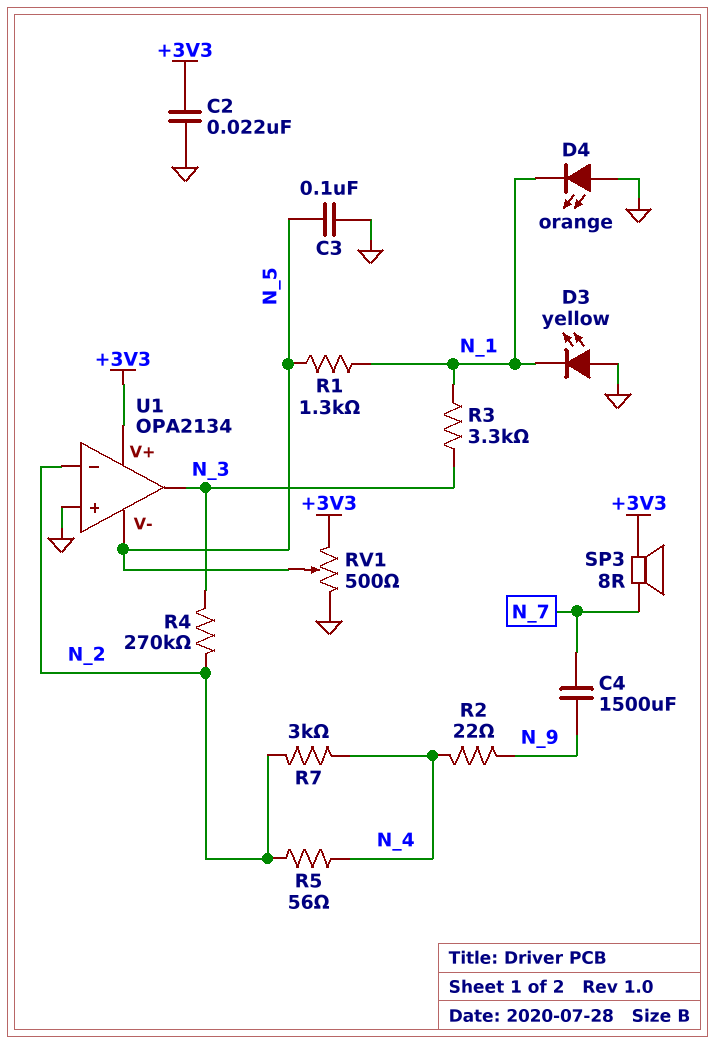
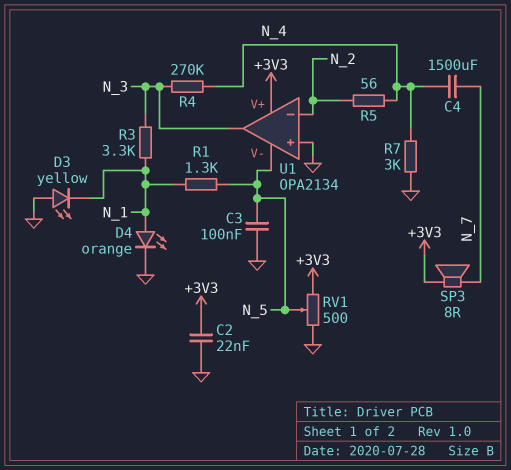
C4: 1500uF (N_7, N_9) -> 1500uF (N_4, N_7)
D4: LED orange (A GND, K N_1) -> LED orange (A N_1, K GND)
R2: 22 (N_4, N_9) -> none
R4: 270k (N_2, N_3) -> 270k (N_3, N_4)
R7: 3k (N_2, N_4) -> 3k (GND, N_4)

